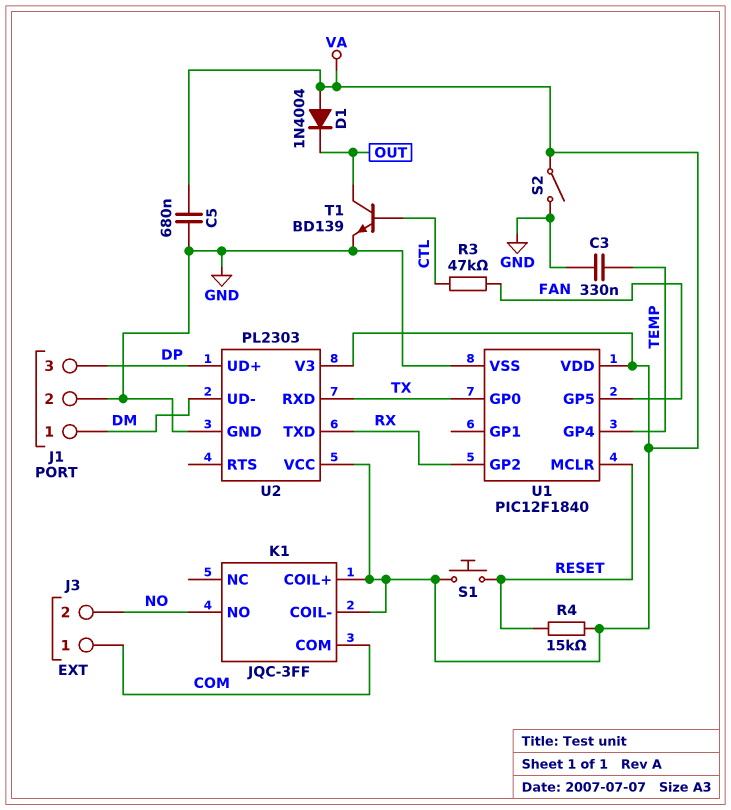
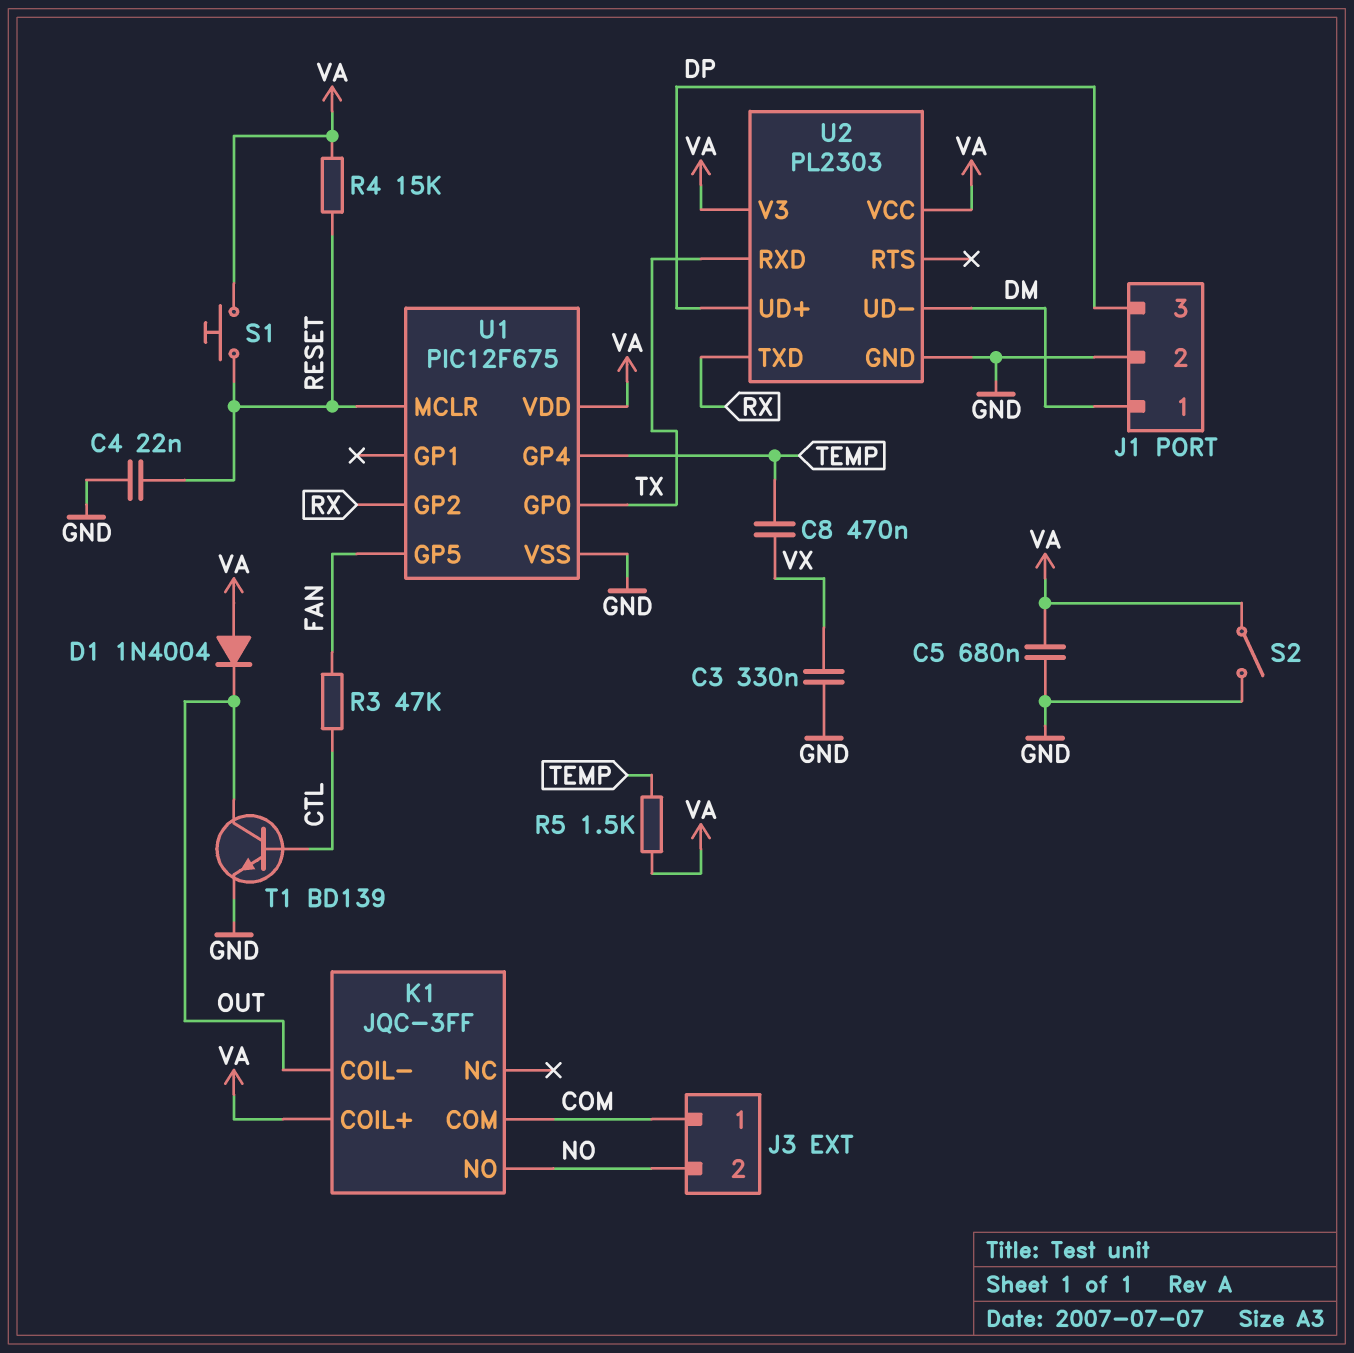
C3: 330nF (GND, TEMP) -> 330nF (GND, VX)
C4: none -> 22nF (GND, RESET)
C8: none -> 470nF (TEMP, VX)
K1 pin COIL-: VA -> OUT
R5: none -> 1.5k (TEMP, VA)
U1: PIC12F1840 -> PIC12F675

